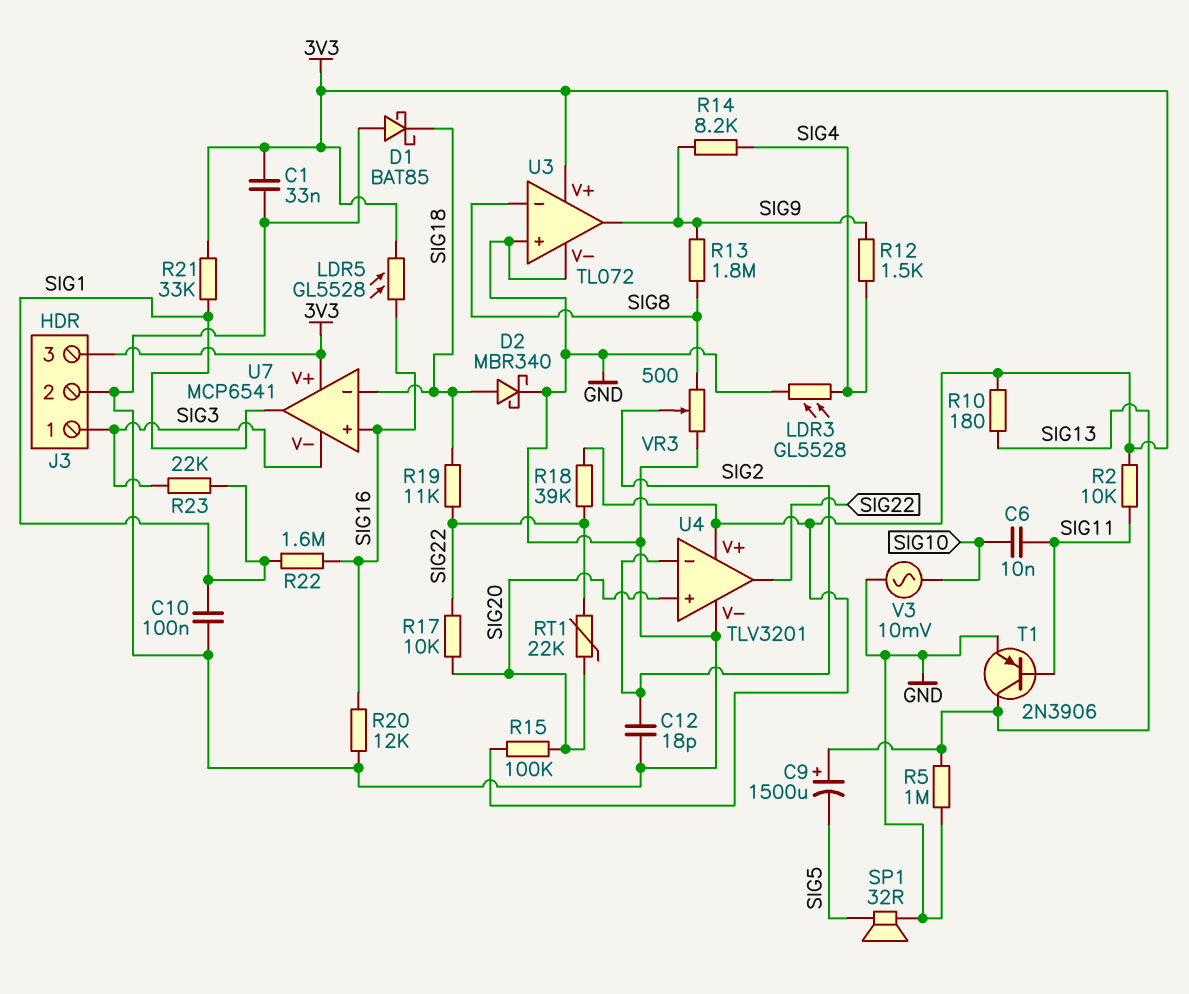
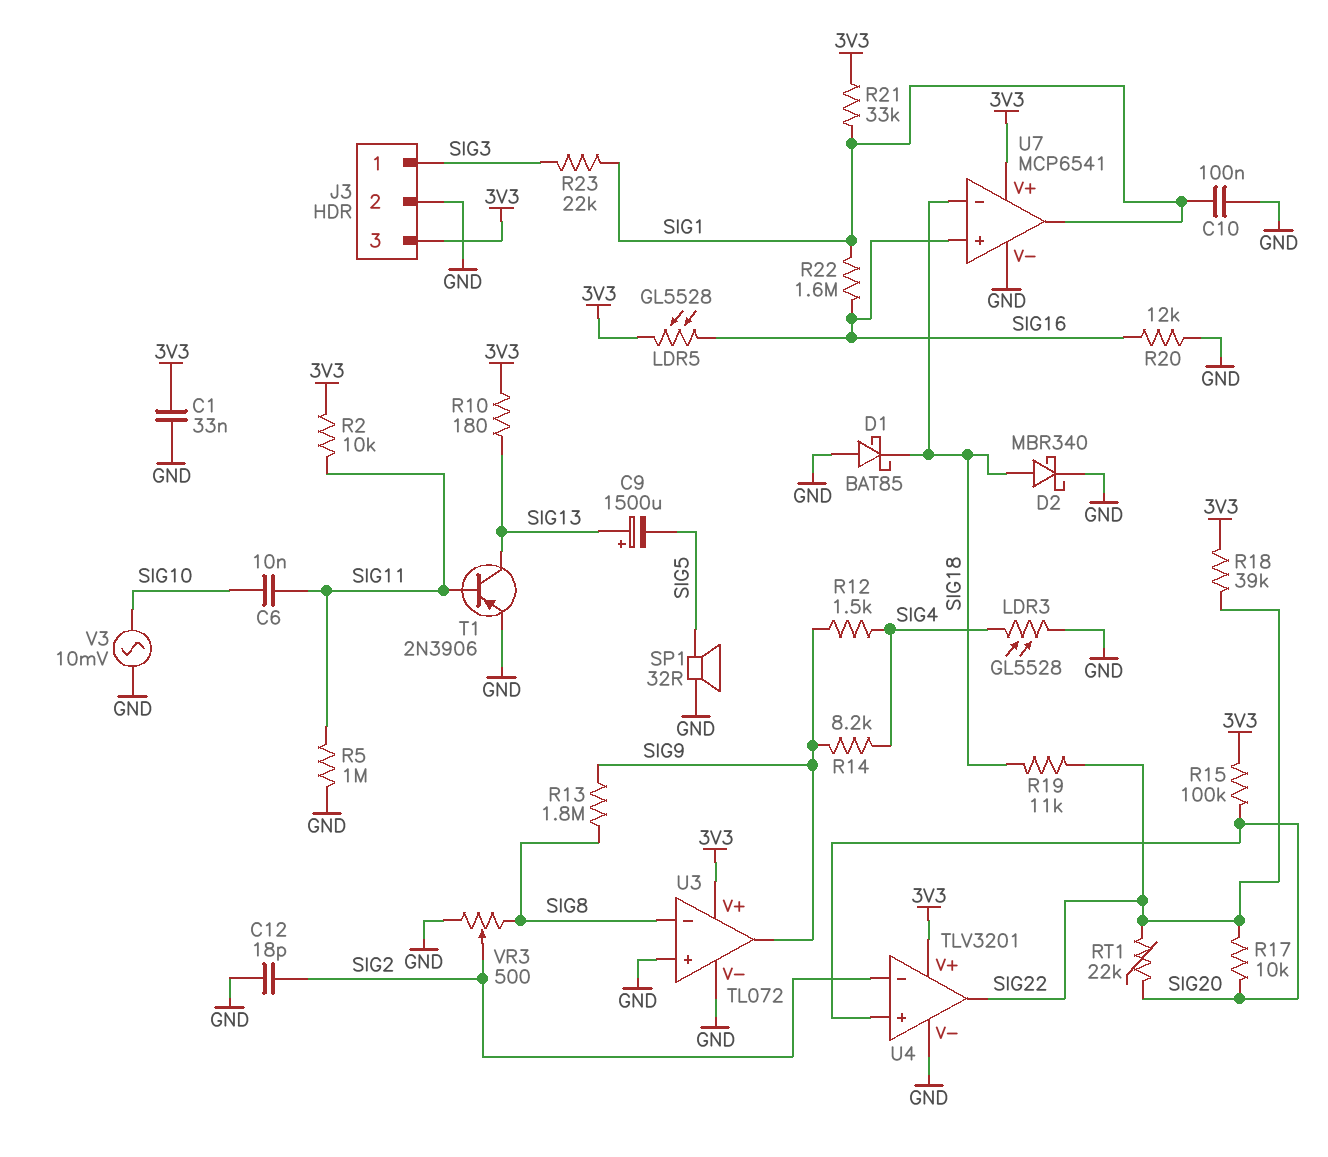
R5: 1M (GND, SIG13) -> 1M (GND, SIG11)
U7 pin V-: SIG3 -> GND

